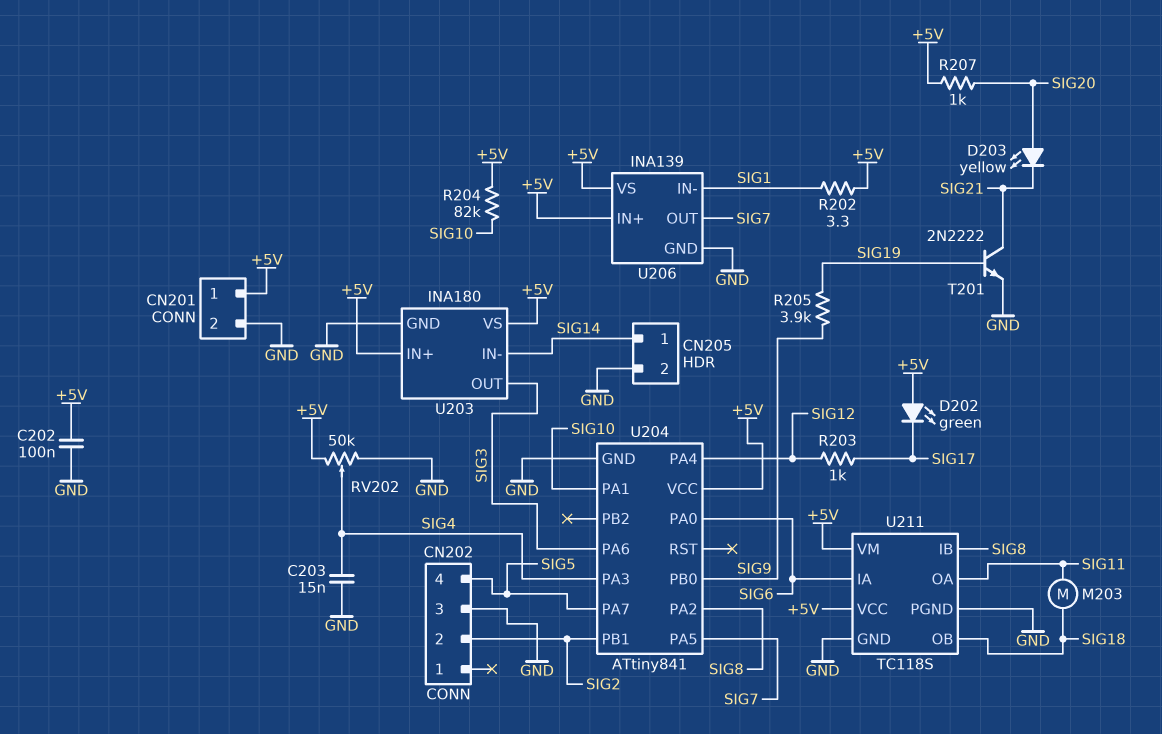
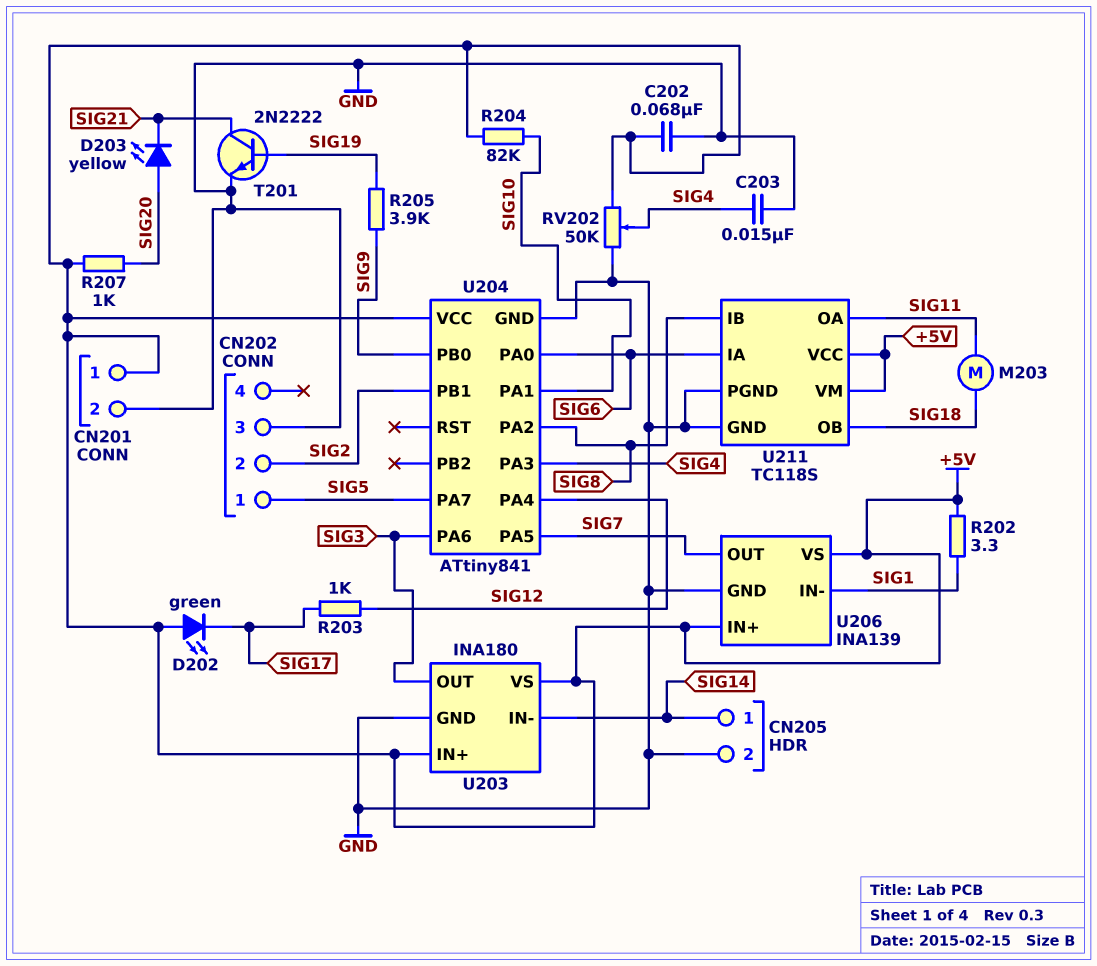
C202: 100nF (+5V, GND) -> 68nF (+5V, GND)
CN202 pin 1: none -> SIG5
CN202 pin 4: SIG5 -> none

